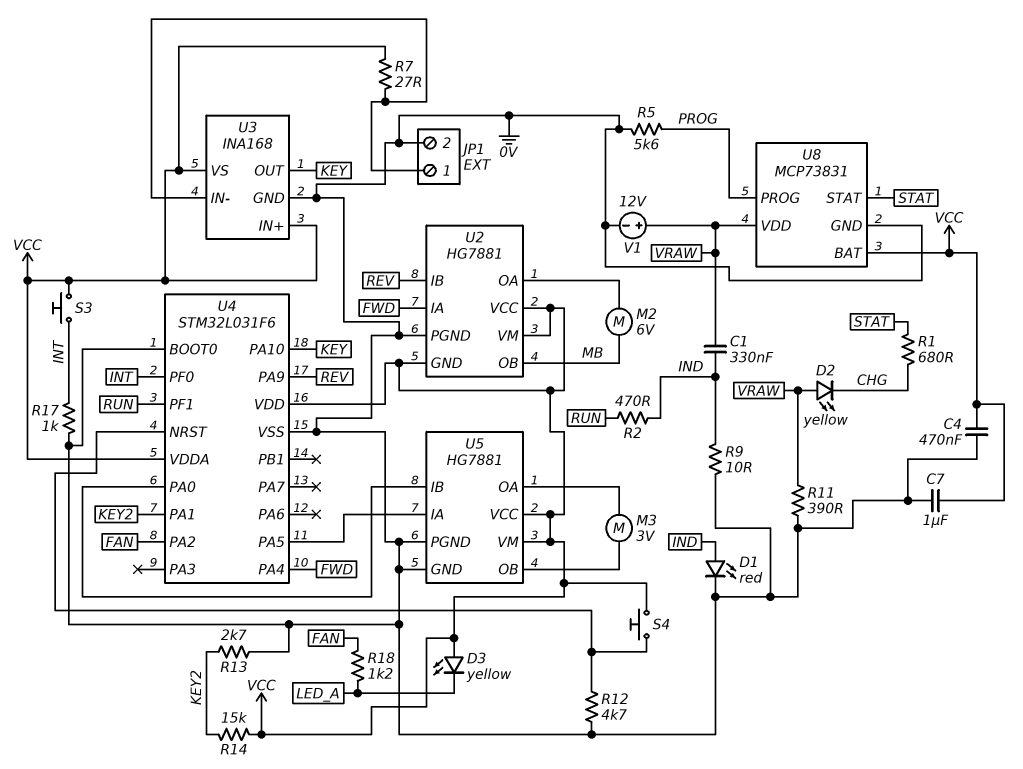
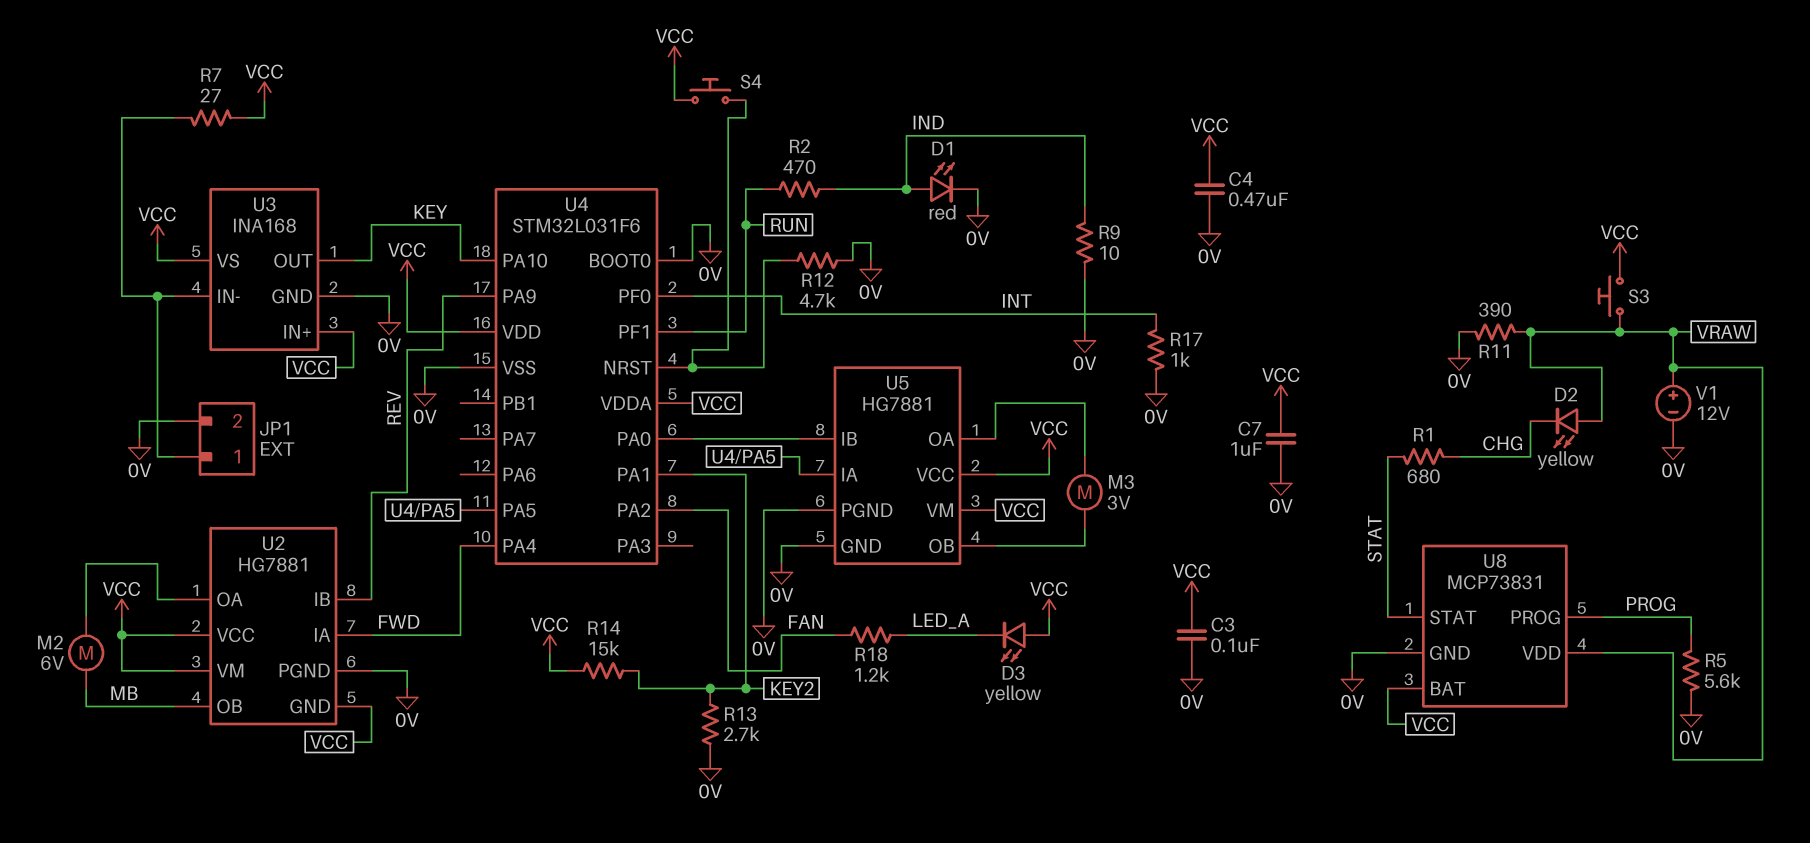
C1: 330nF (IND, VRAW) -> none
C3: none -> 100nF (0V, VCC)
S3: button (INT, VCC) -> button (VCC, VRAW)

